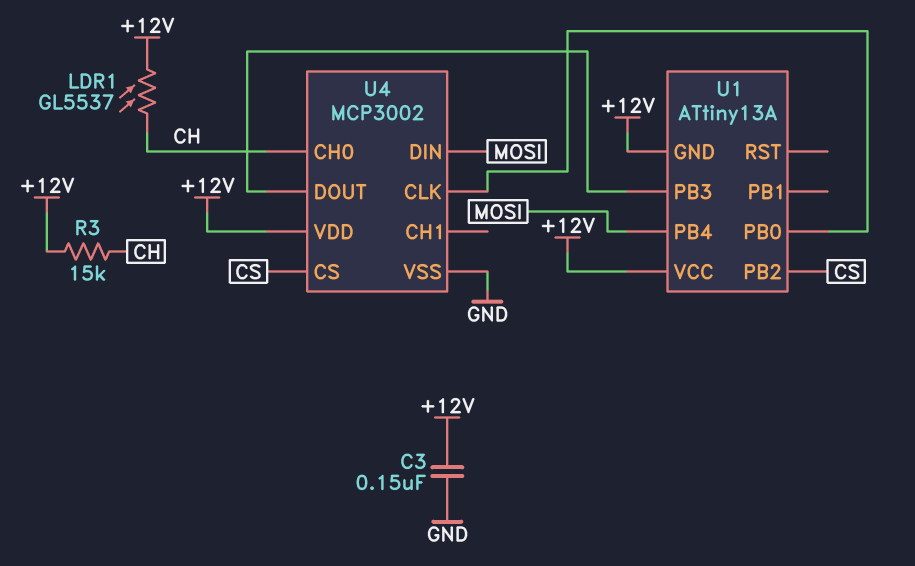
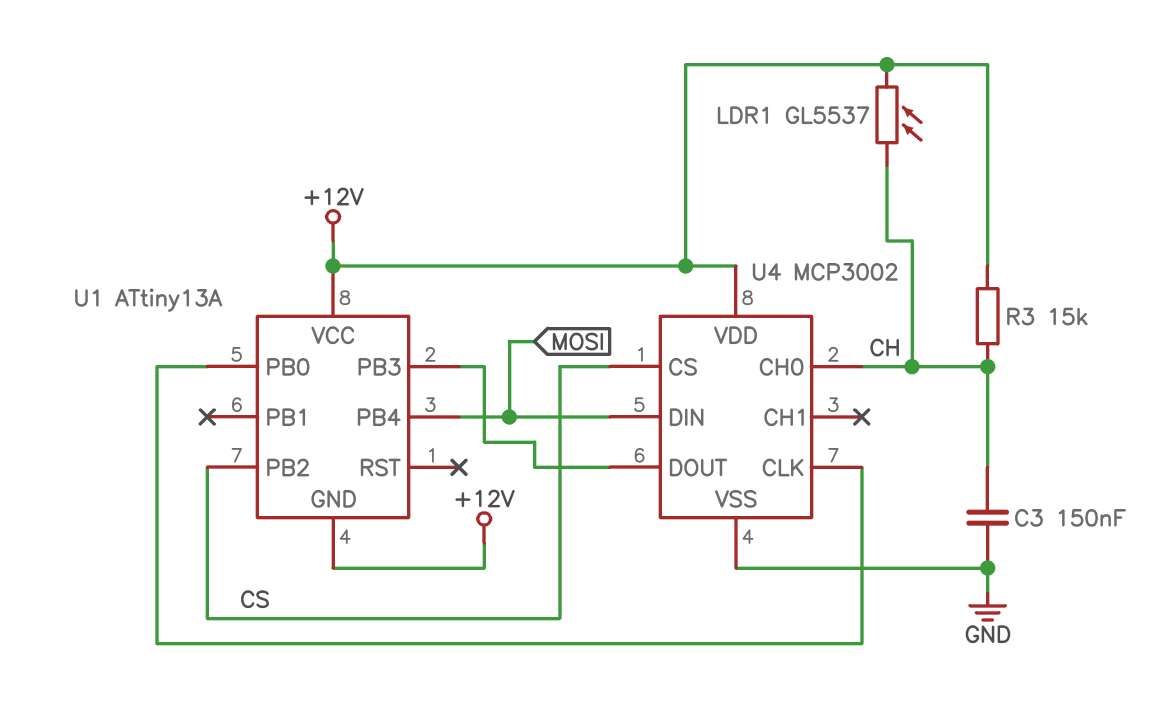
C3: 150nF (+12V, GND) -> 150nF (CH, GND)

